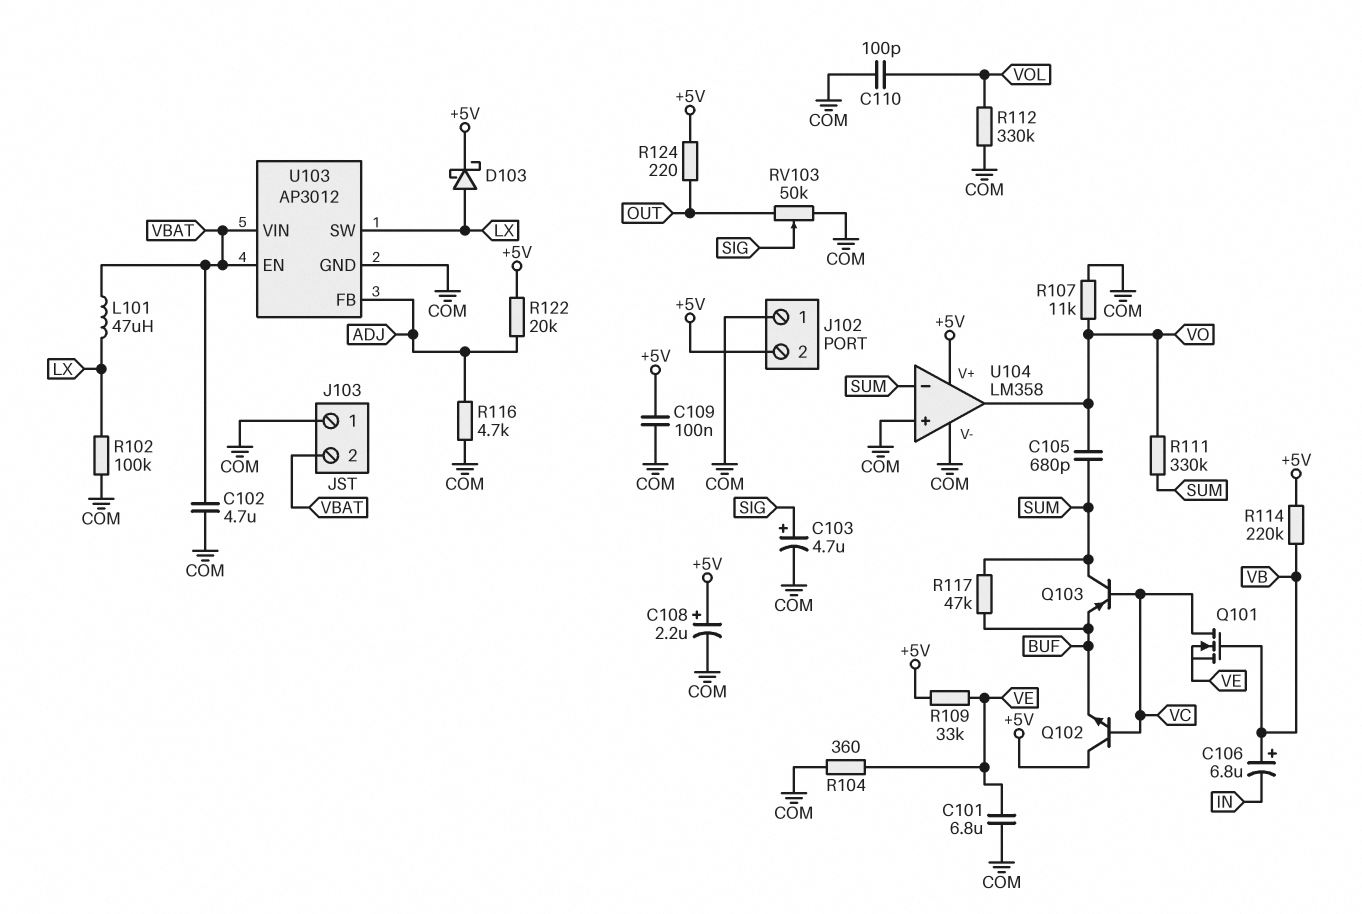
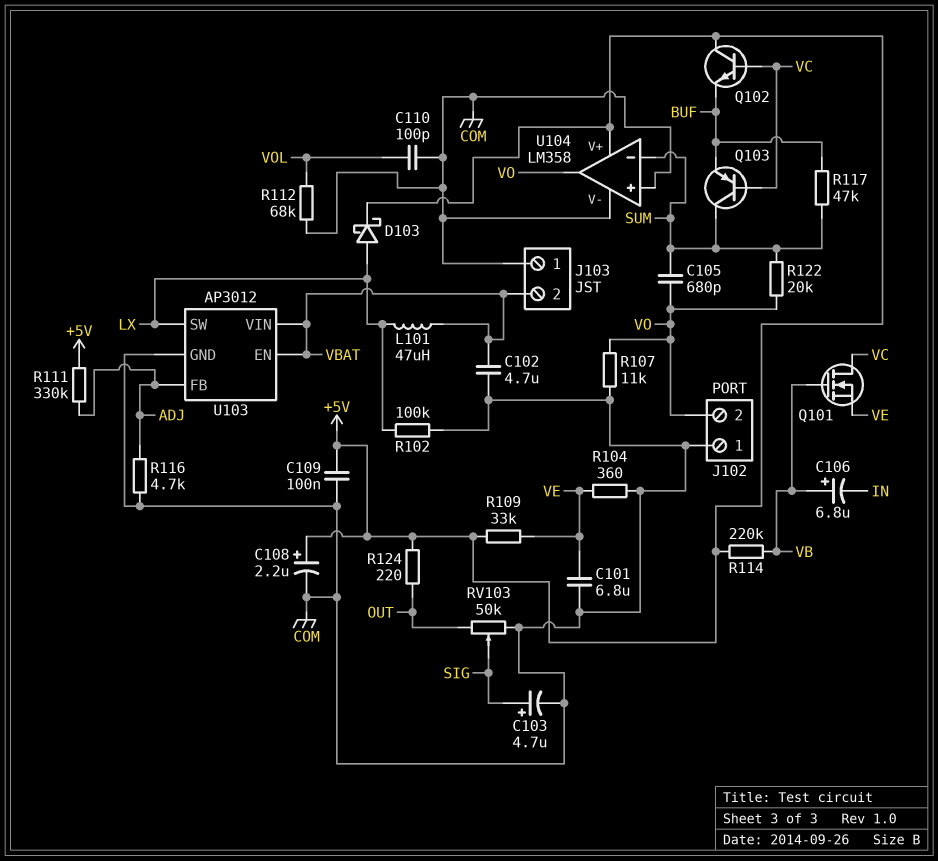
J102 pin 2: +5V -> VO
R111: 330k (SUM, VO) -> 330k (+5V, ADJ)
R112: 330k (COM, VOL) -> 68k (COM, VOL)
R122: 20k (+5V, ADJ) -> 20k (SUM, VO)

